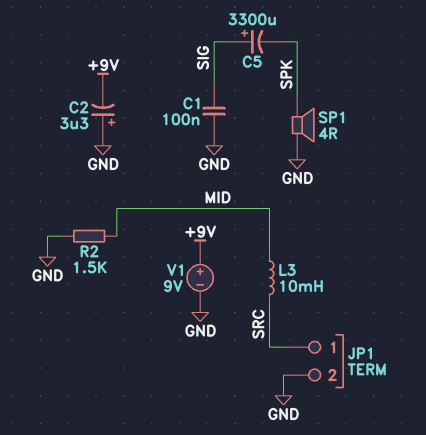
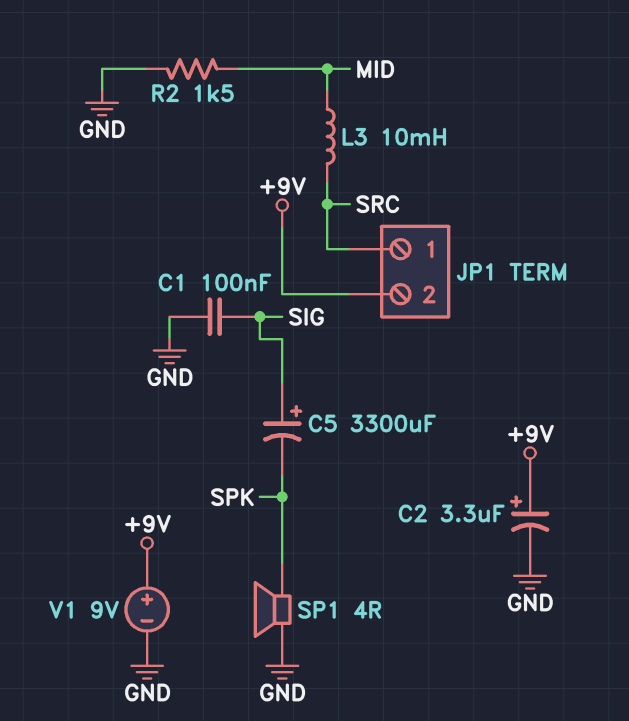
C2: 3.3uF (plus GND, minus +9V) -> 3.3uF (plus +9V, minus GND)
JP1 pin 2: GND -> +9V

